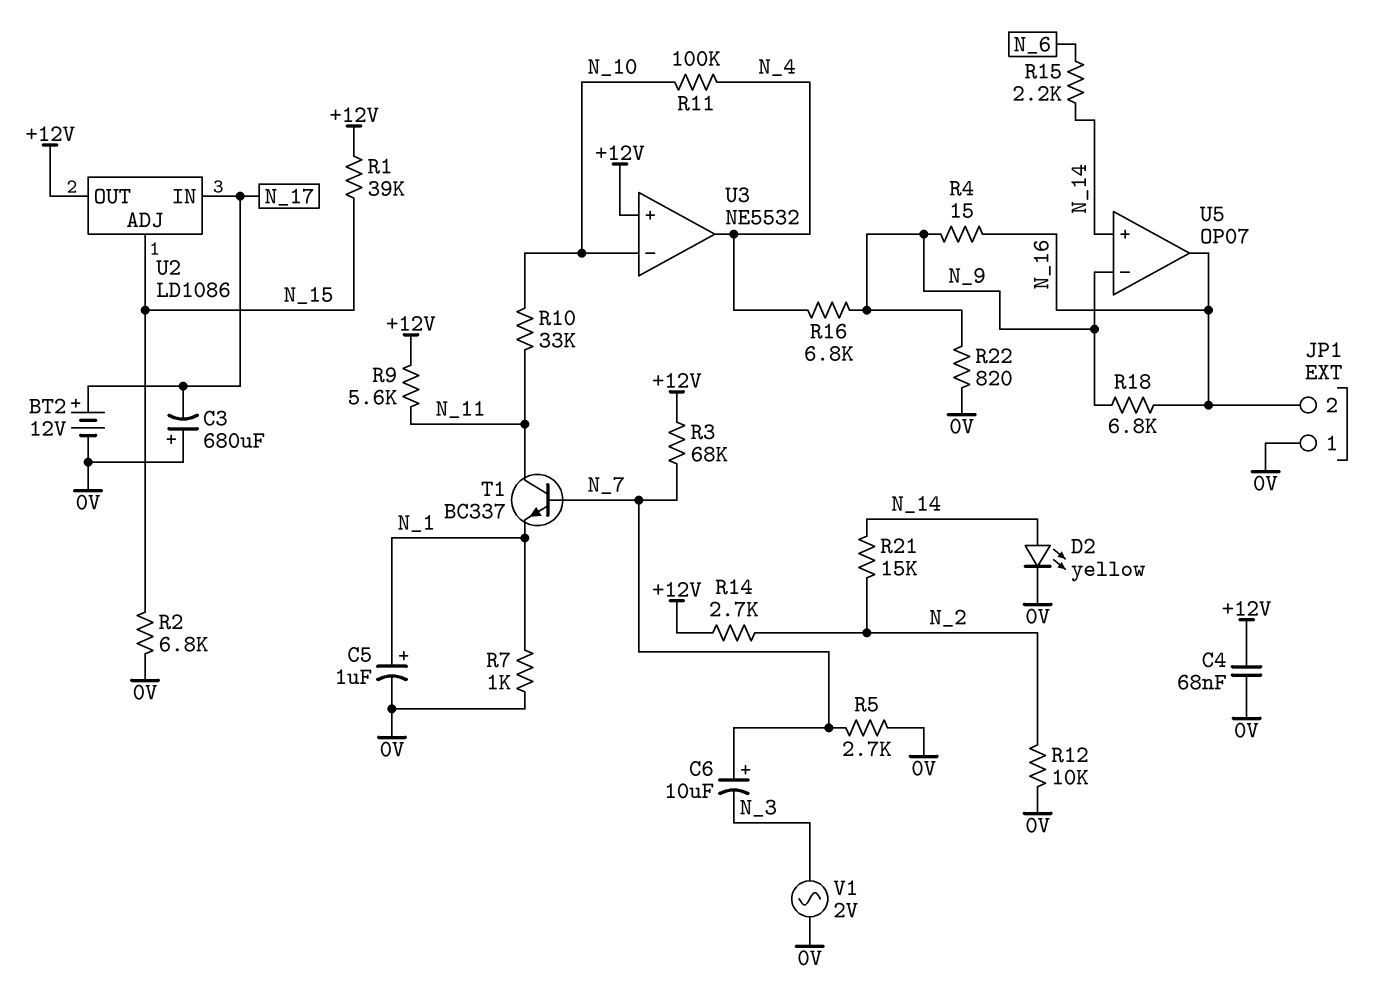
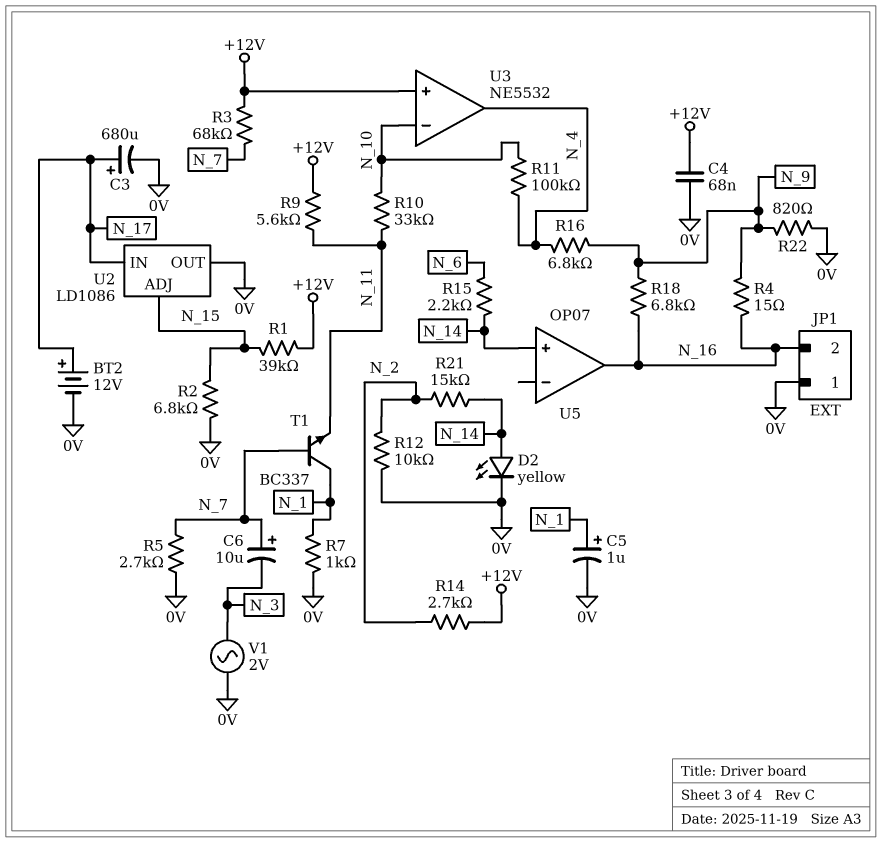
C3: 680uF (plus 0V, minus N_17) -> 680uF (plus N_17, minus 0V)
T1: NPN BC337 (B N_7, C N_11, E N_1) -> NPN BC337 (B N_7, C N_1, E N_11)
U2 pin OUT: +12V -> 0V
U5 pin in-: N_9 -> none

